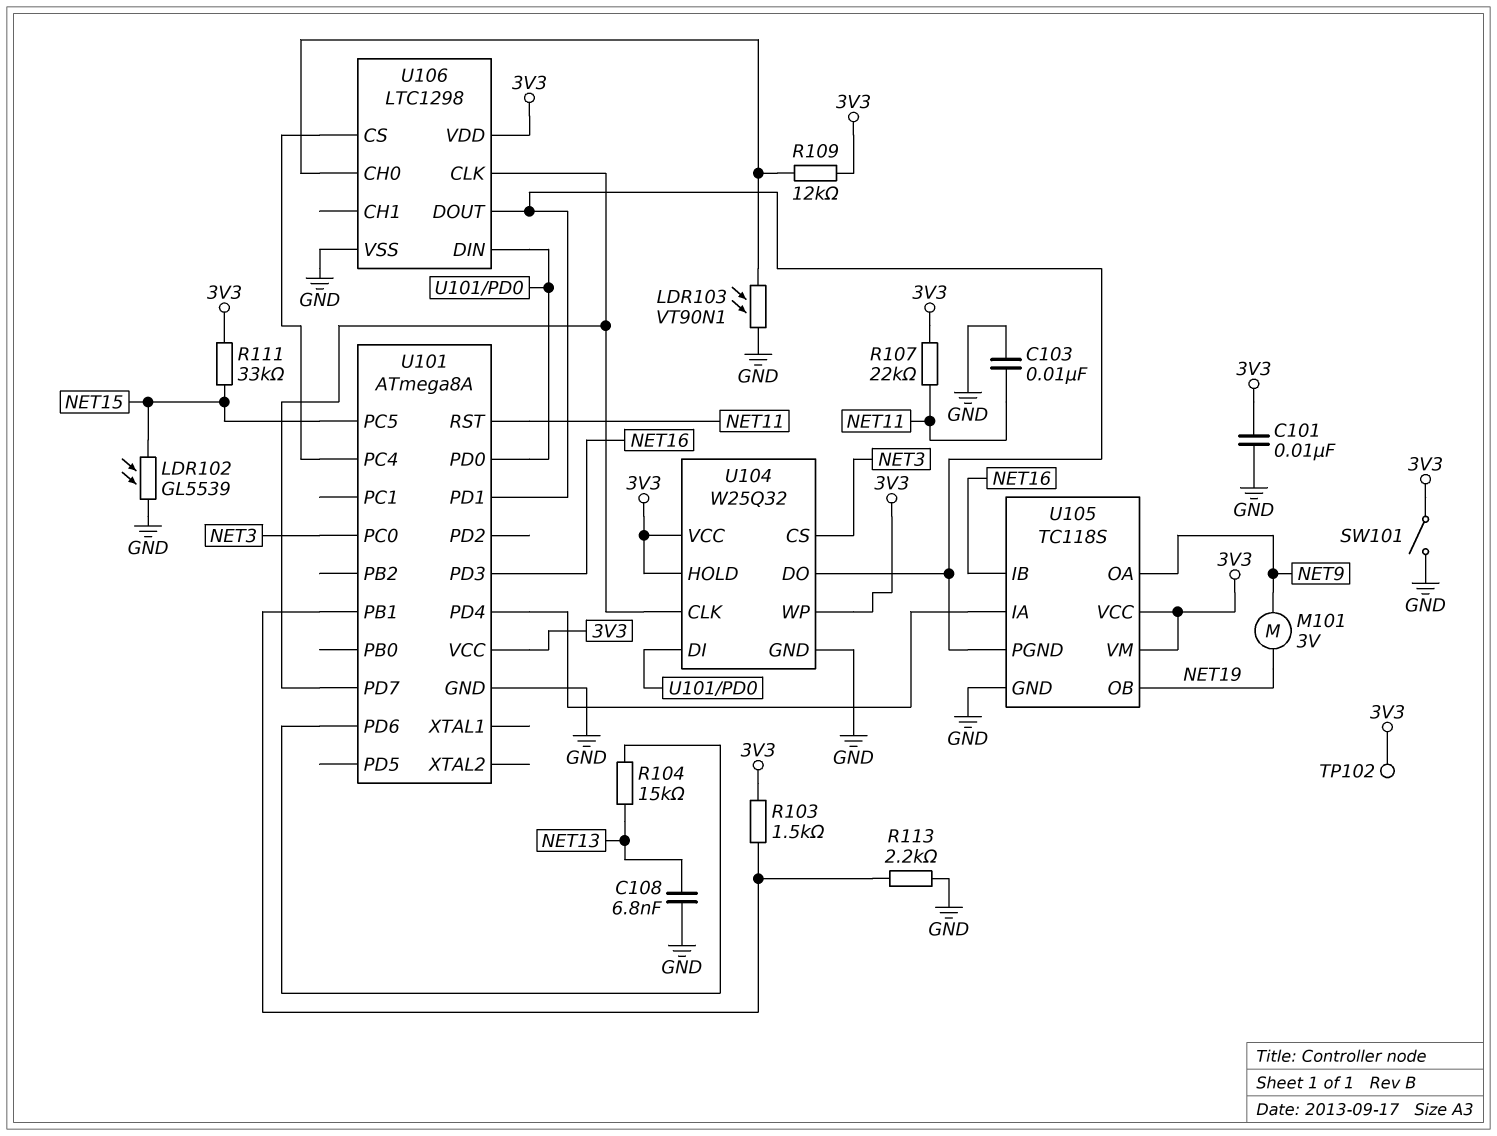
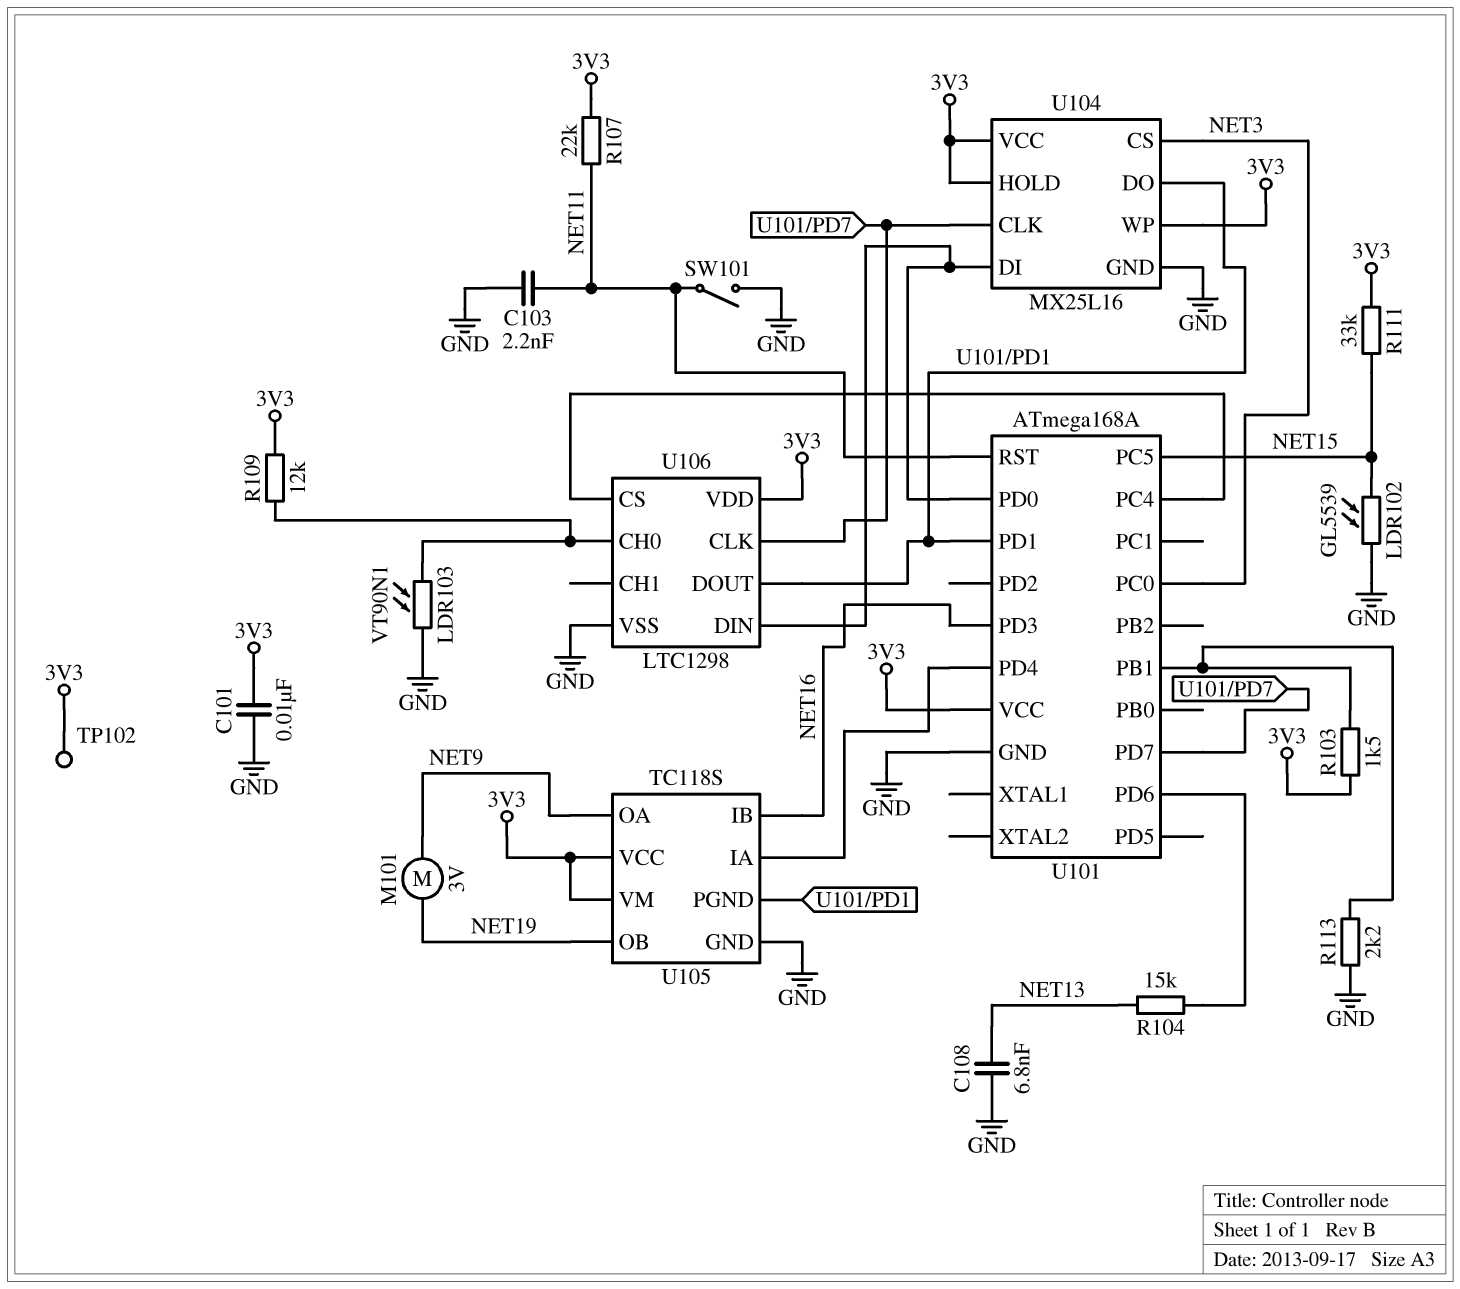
C103: 10nF (GND, NET11) -> 2.2nF (GND, NET11)
SW101: switch (3V3, GND) -> switch (GND, NET11)
U101: ATmega8A -> ATmega168A
U104: W25Q32 -> MX25L16

